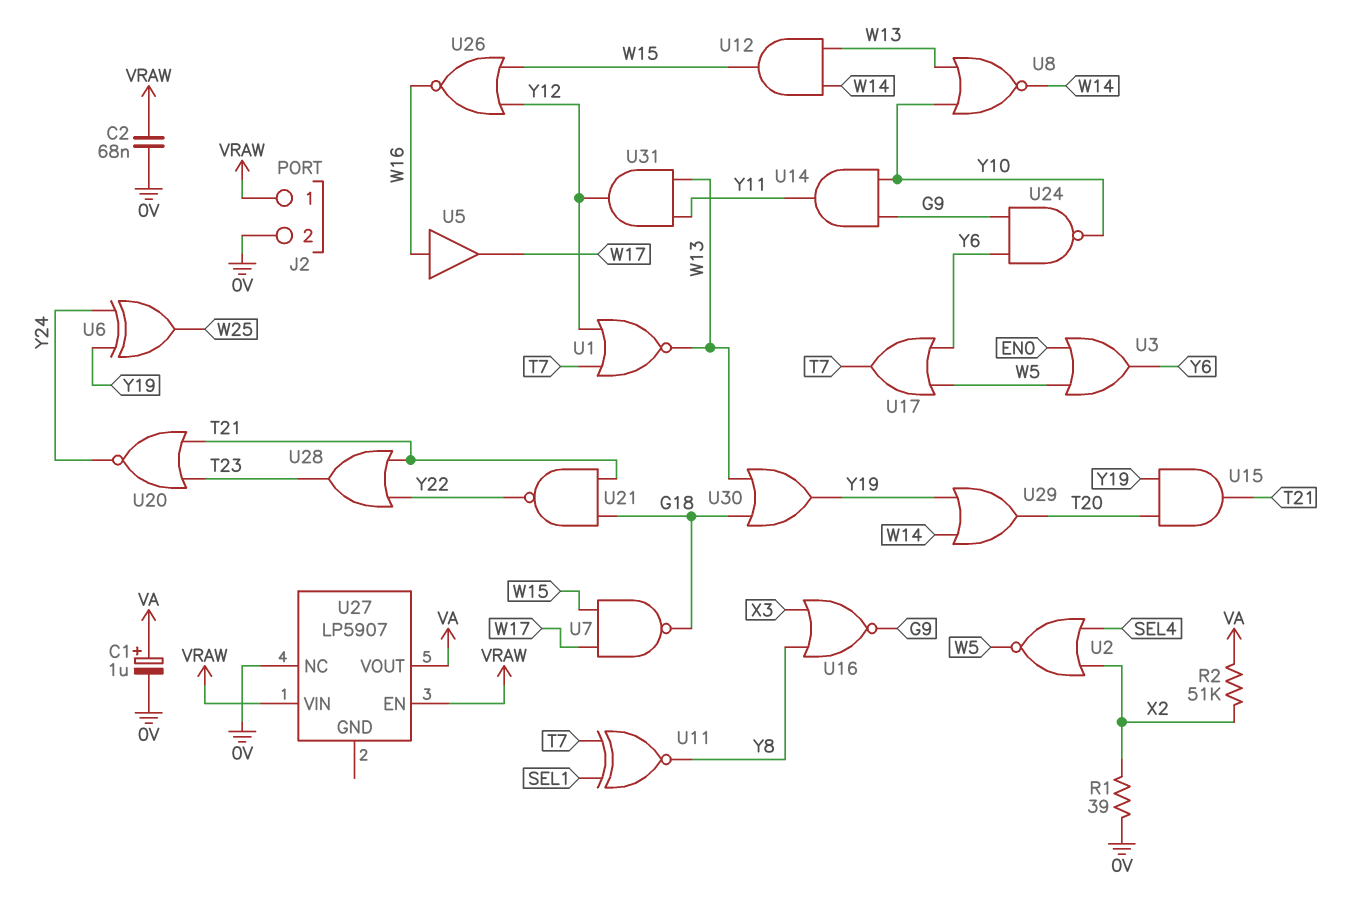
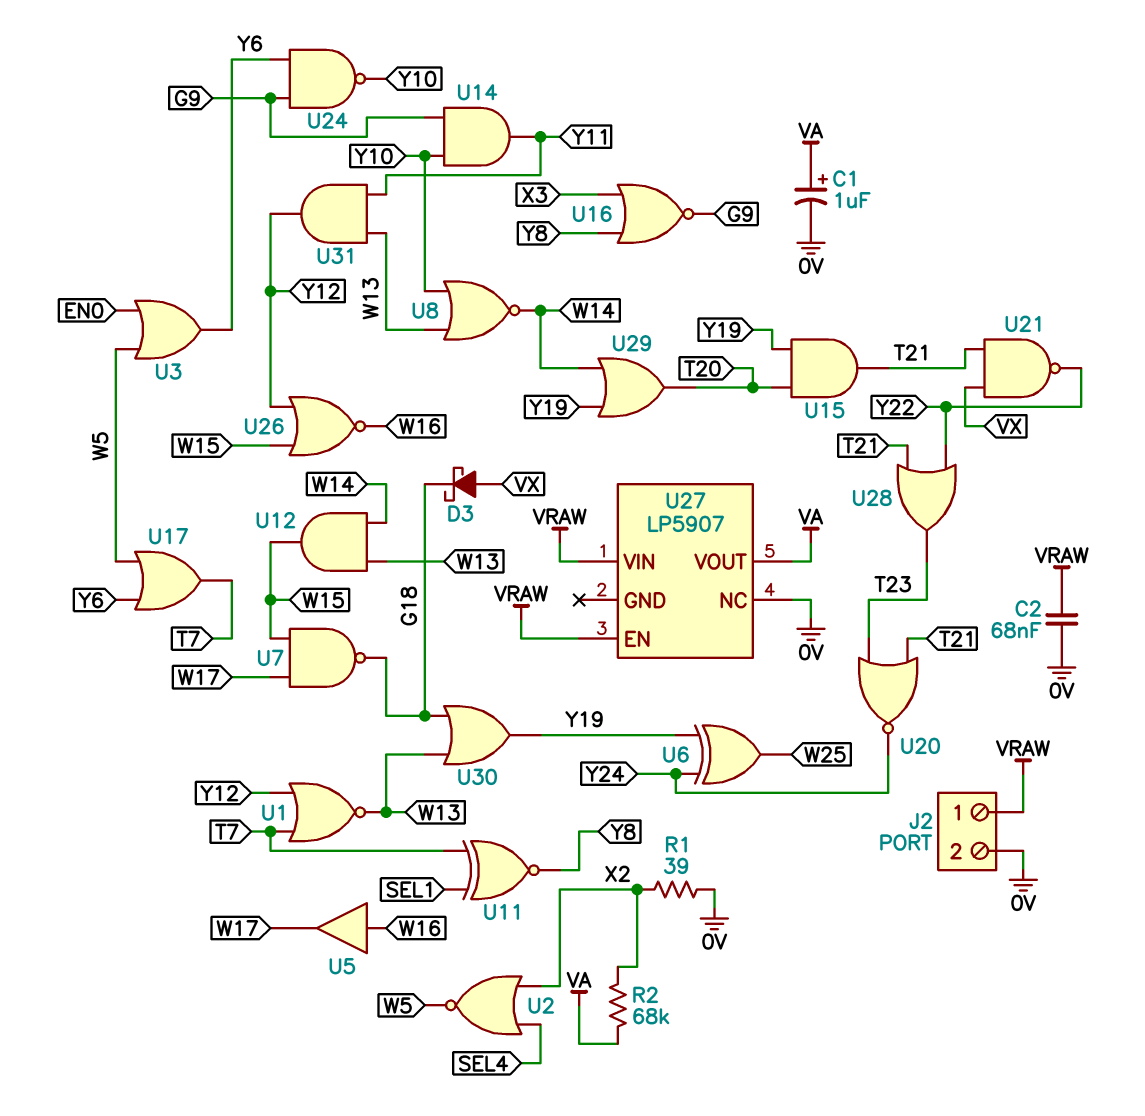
D3: none -> schottky (A VX, K G18)
R2: 51k (VA, X2) -> 68k (VA, X2)
U21: NAND (in G18, in T21, out Y22) -> NAND (in T21, in VX, out Y22)

